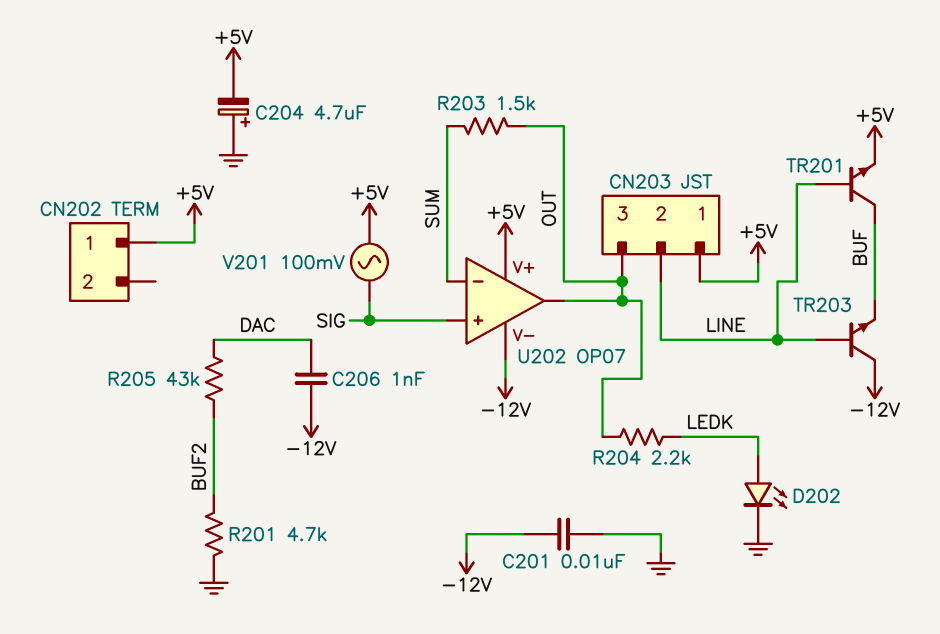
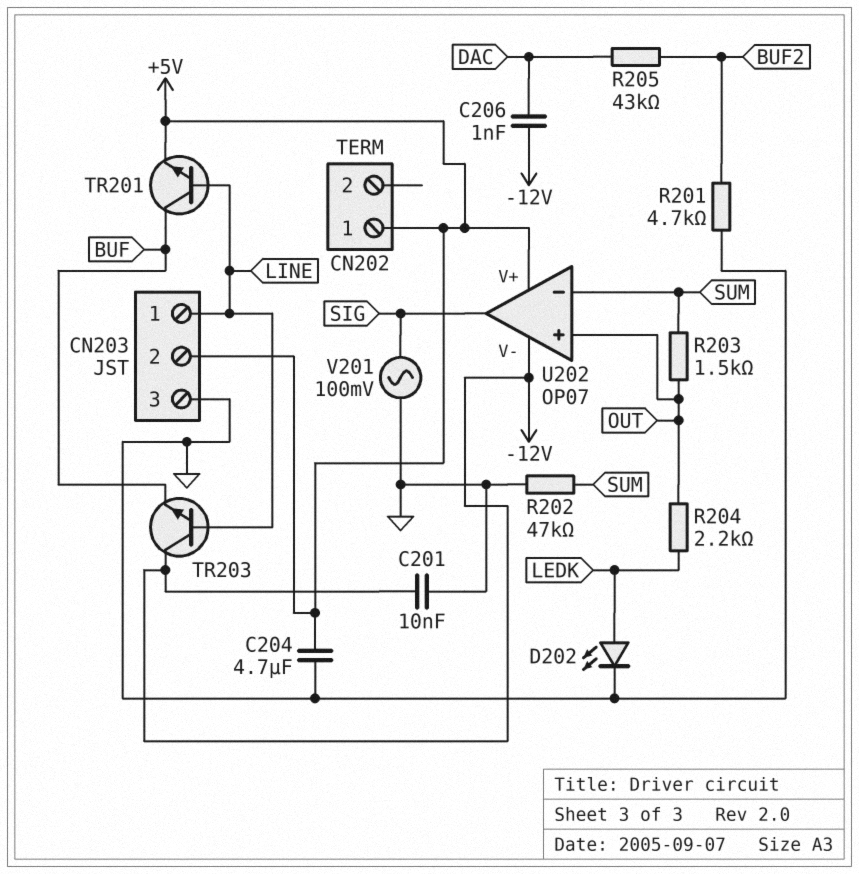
C204: 4.7uF (plus GND, minus +5V) -> 4.7uF (+5V, GND)
CN203 pin 1: +5V -> LINE
CN203 pin 2: LINE -> +5V
CN203 pin 3: OUT -> GND
R202: none -> 47k (GND, SUM)
U202 pin in+: SIG -> OUT
U202 pin out: OUT -> SIG
V201: AC 100mV (+5V, SIG) -> AC 100mV (GND, SIG)

